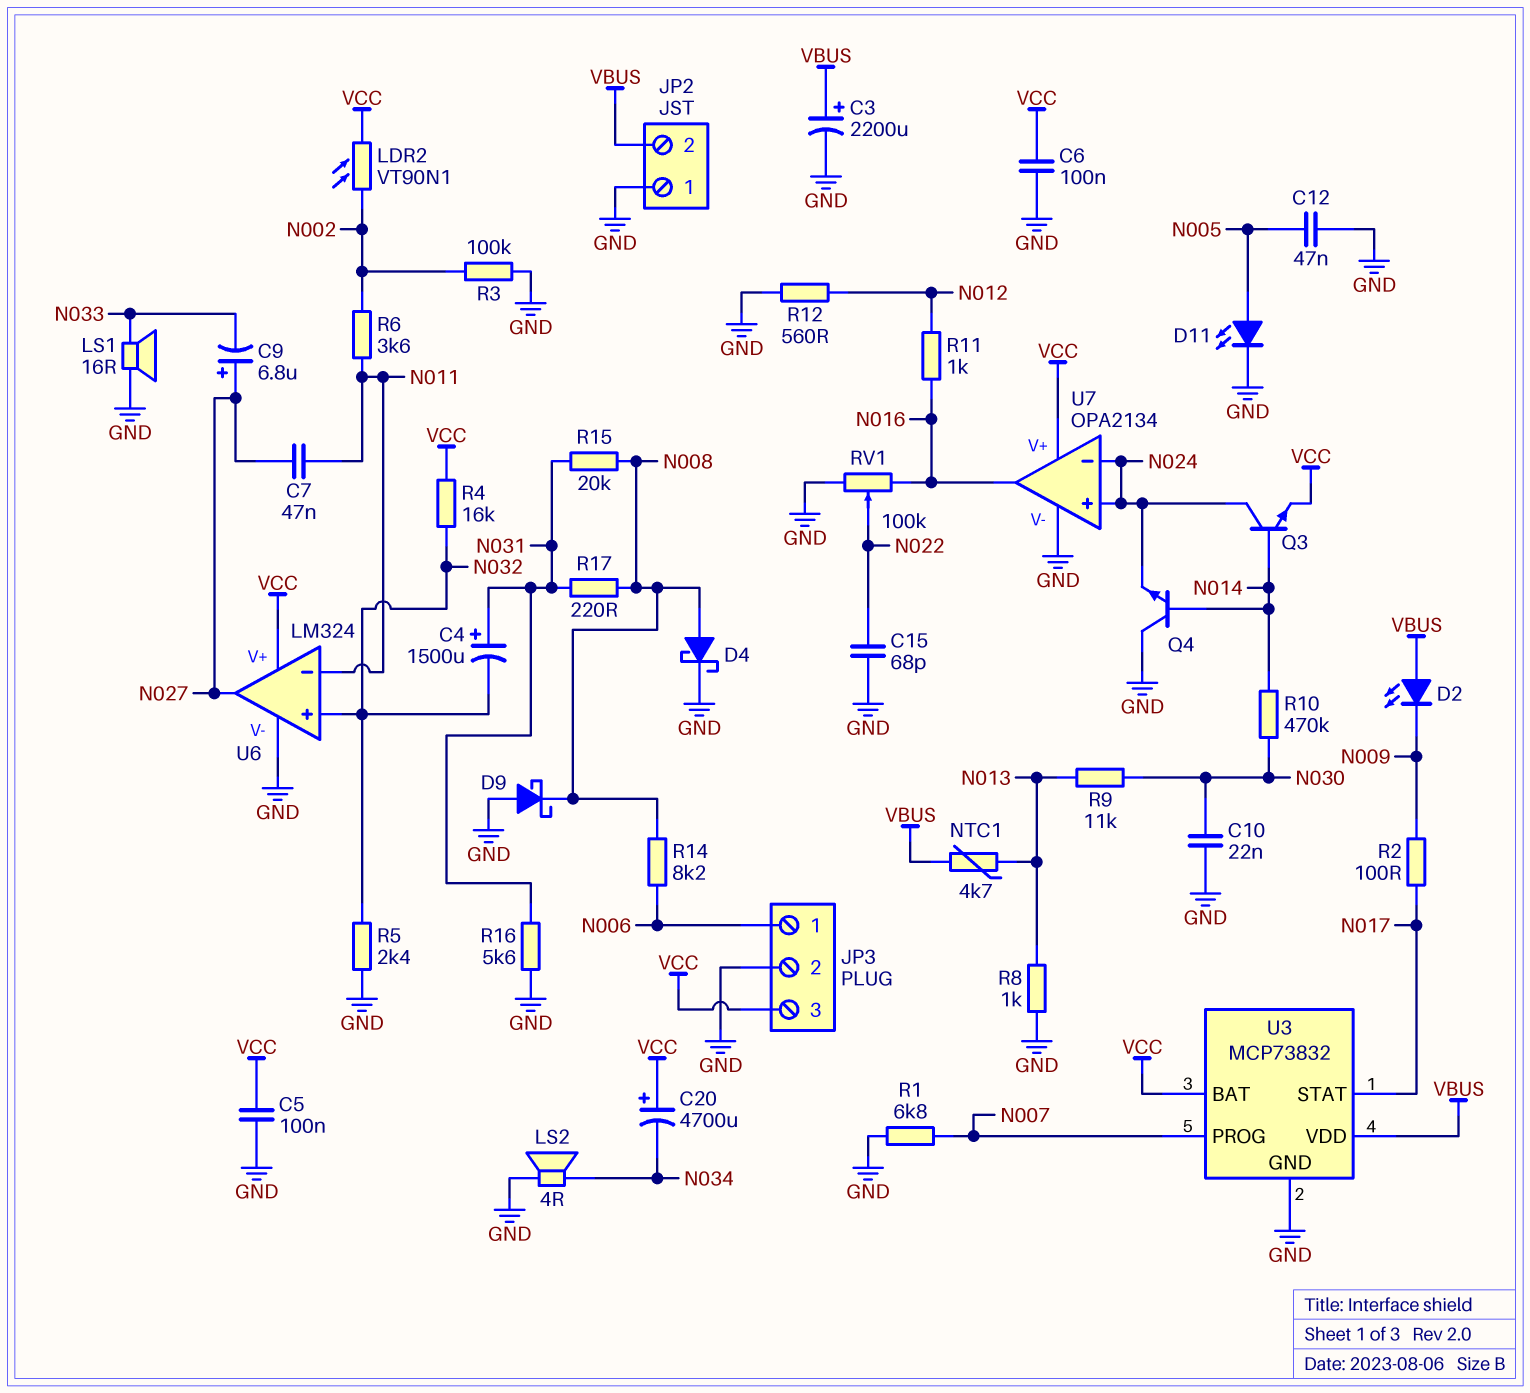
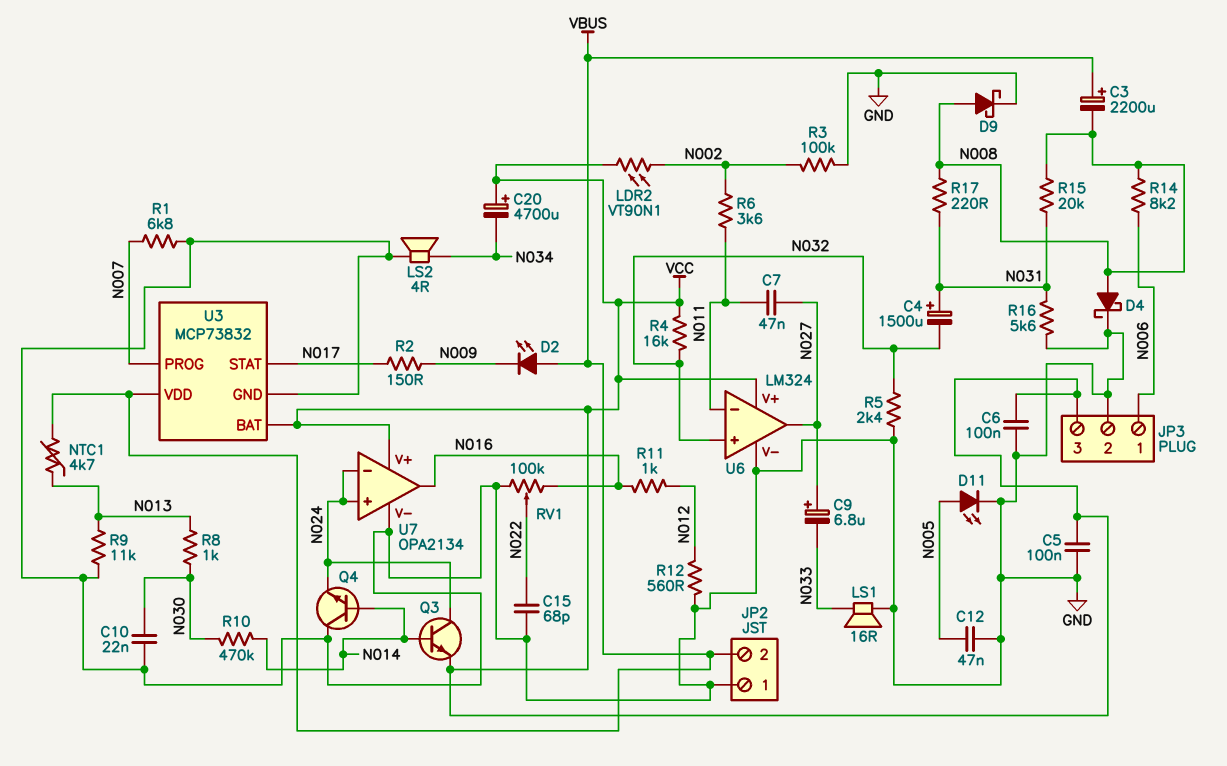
C3: 2200uF (plus VBUS, minus GND) -> 2200uF (plus VBUS, minus N008)
D9: schottky (A GND, K N008) -> schottky (A N008, K GND)
R2: 100 (N009, N017) -> 150 (N009, N017)
R8: 1k (GND, N013) -> 1k (N013, N030)
R9: 11k (N013, N030) -> 11k (GND, N013)

